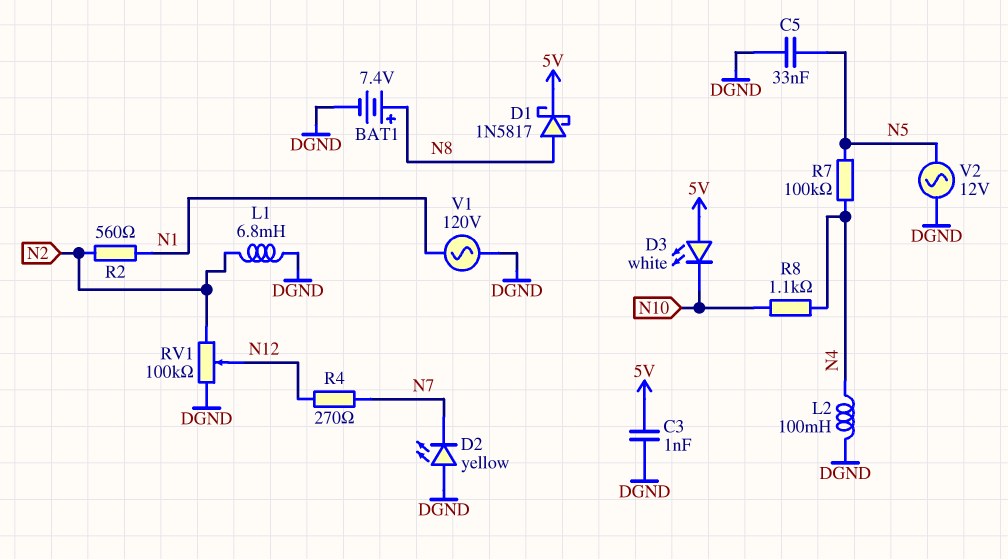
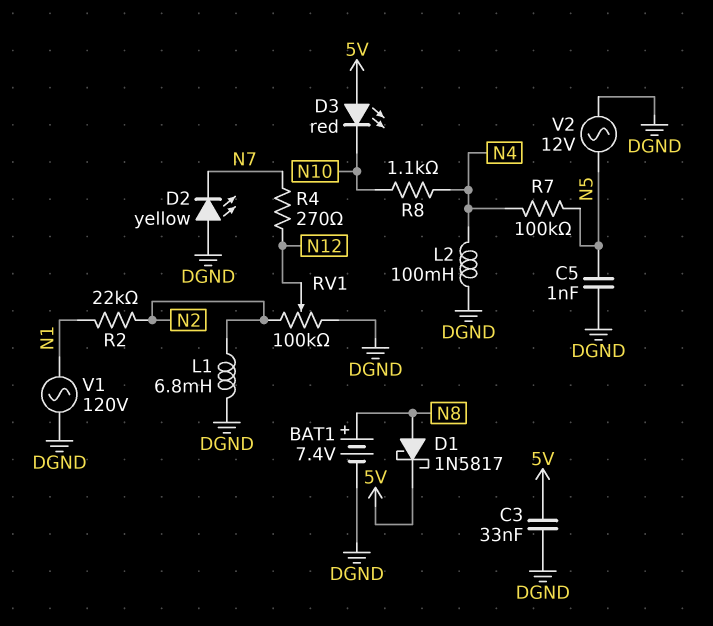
C3: 1nF (5V, DGND) -> 33nF (5V, DGND)
C5: 33nF (DGND, N5) -> 1nF (DGND, N5)
D3: LED white (A 5V, K N10) -> LED red (A 5V, K N10)
R2: 560 (N1, N2) -> 22k (N1, N2)

